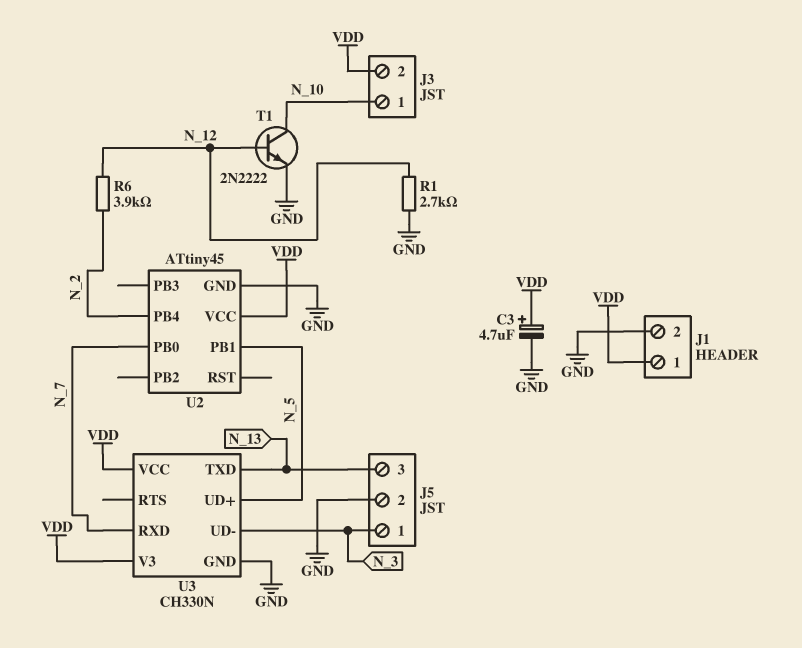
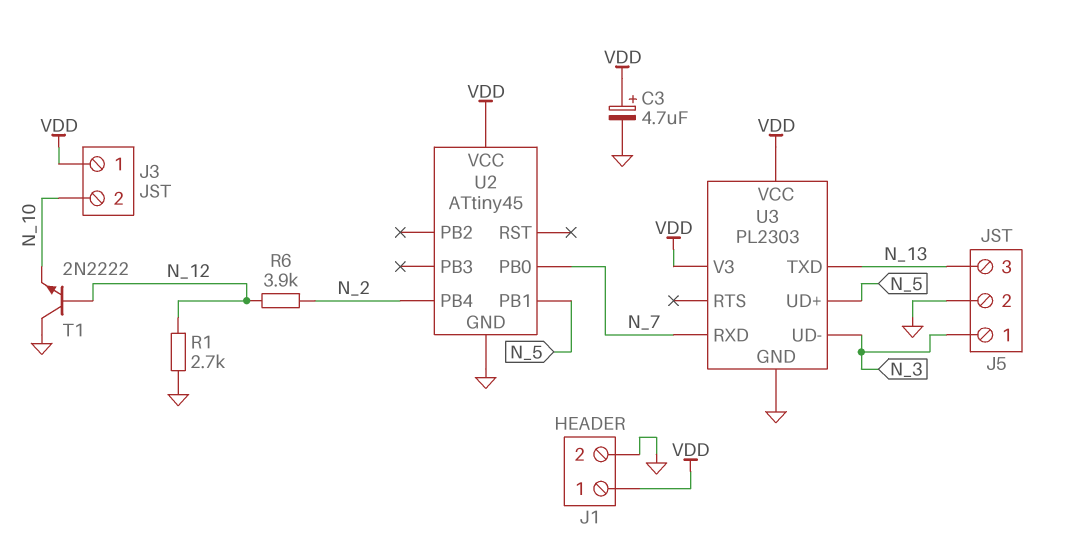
J3 pin 1: N_10 -> VDD
J3 pin 2: VDD -> N_10
T1: NPN 2N2222 (B N_12, C N_10, E GND) -> NPN 2N2222 (B N_12, C GND, E N_10)
U3: CH330N -> PL2303

